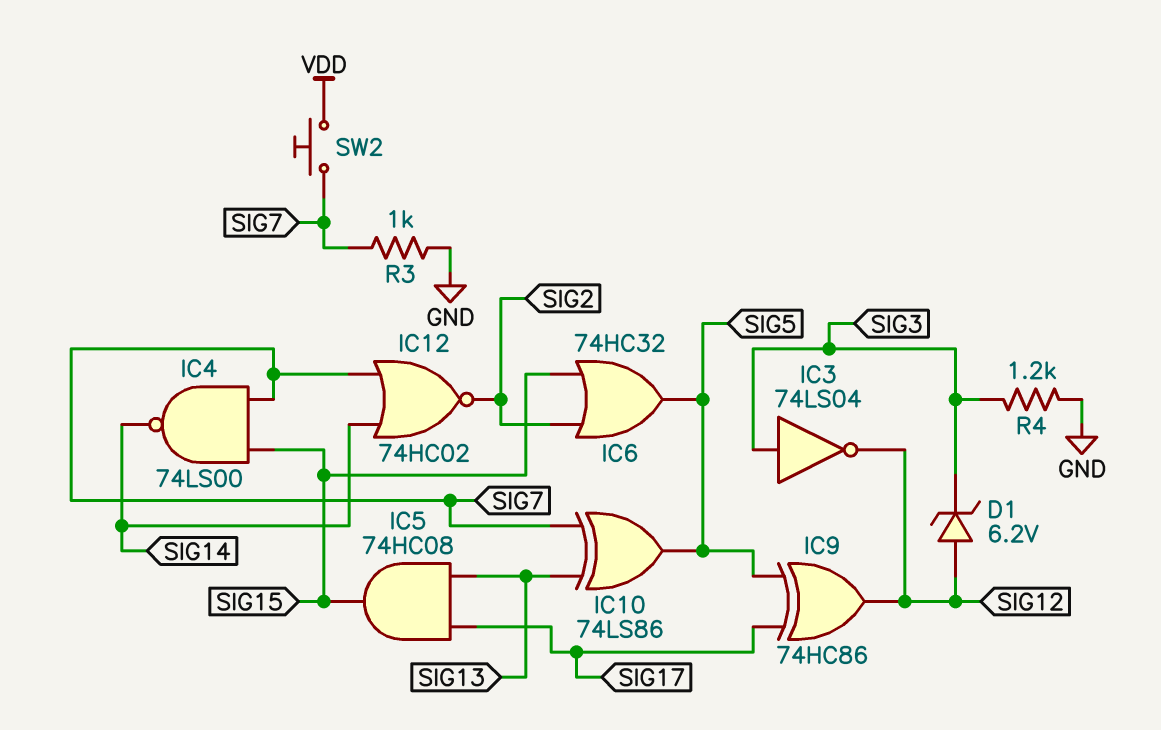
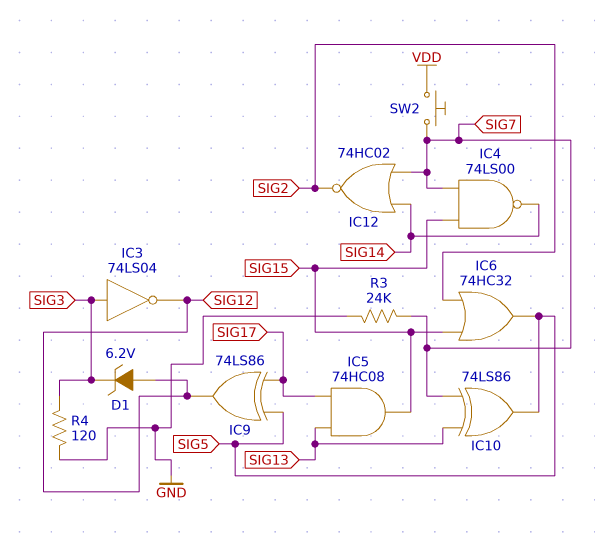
IC9: XOR 74HC86 (in SIG5, in SIG17, out SIG12) -> XOR 74LS86 (in SIG5, in SIG17, out SIG12)
R3: 1k (GND, SIG7) -> 24k (GND, SIG7)
R4: 1.2k (GND, SIG3) -> 120 (GND, SIG3)

